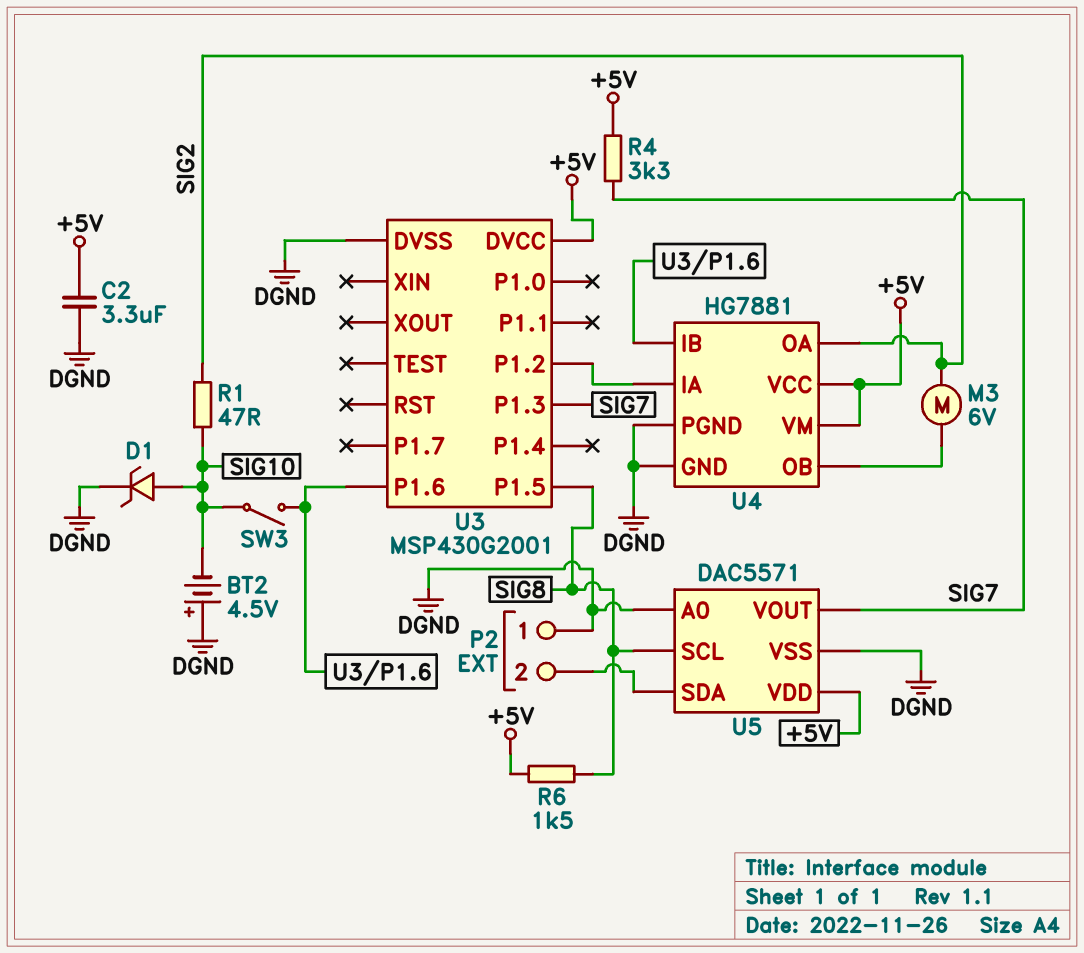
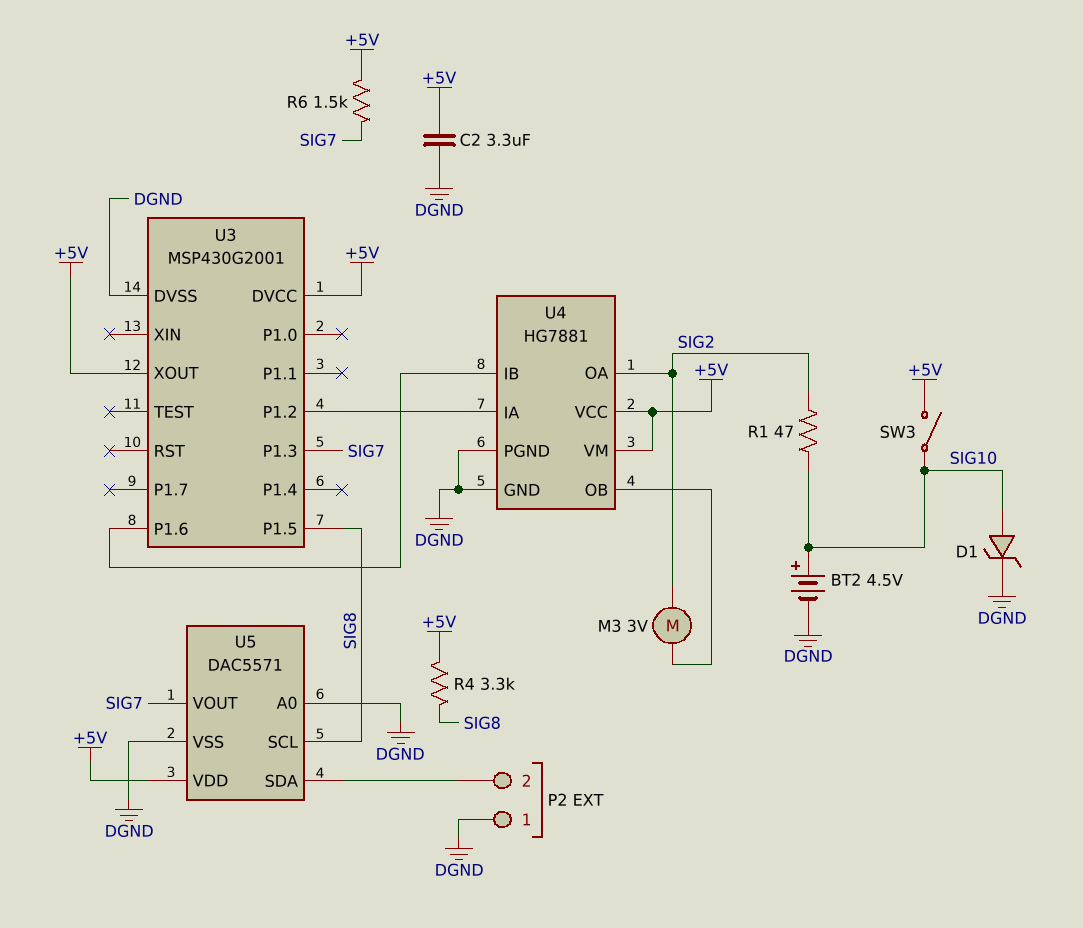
BT2: 4.5V (plus DGND, minus SIG10) -> 4.5V (plus SIG10, minus DGND)
M3: motor 6V (SIG2, U4/OB) -> motor 3V (SIG2, U4/OB)
R4: 3.3k (+5V, SIG7) -> 3.3k (+5V, SIG8)
R6: 1.5k (+5V, SIG8) -> 1.5k (+5V, SIG7)
SW3: switch (SIG10, U3/P1.6) -> switch (+5V, SIG10)
U3 pin XOUT: none -> +5V

